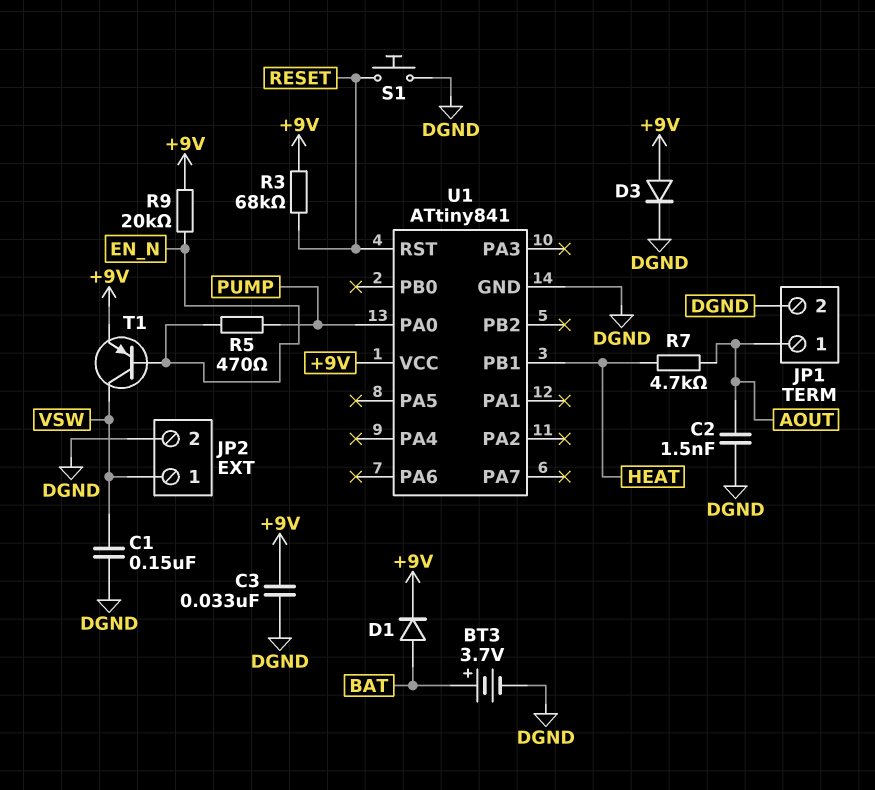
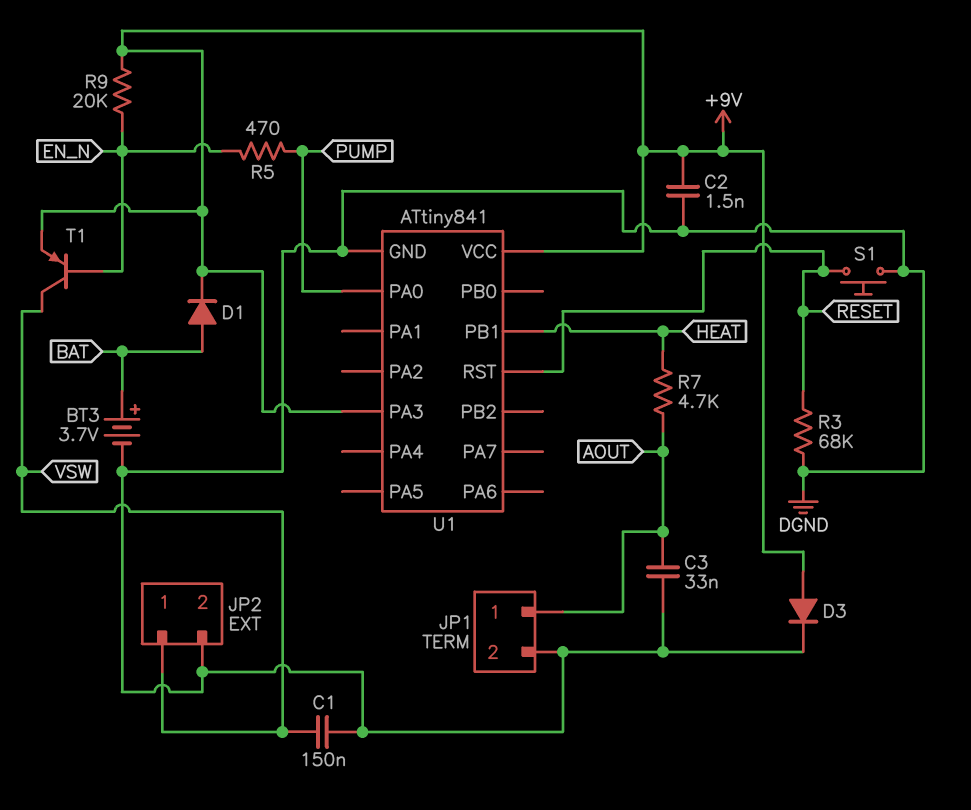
C2: 1.5nF (AOUT, DGND) -> 1.5nF (+9V, DGND)
C3: 33nF (+9V, DGND) -> 33nF (AOUT, DGND)
R3: 68k (+9V, RESET) -> 68k (DGND, RESET)
U1 pin PA3: none -> +9V

